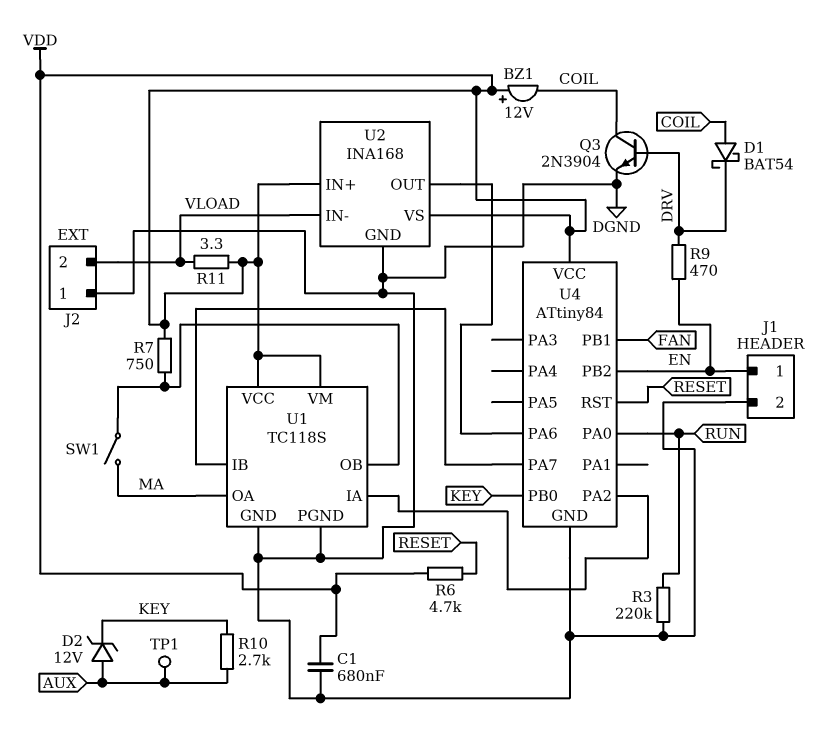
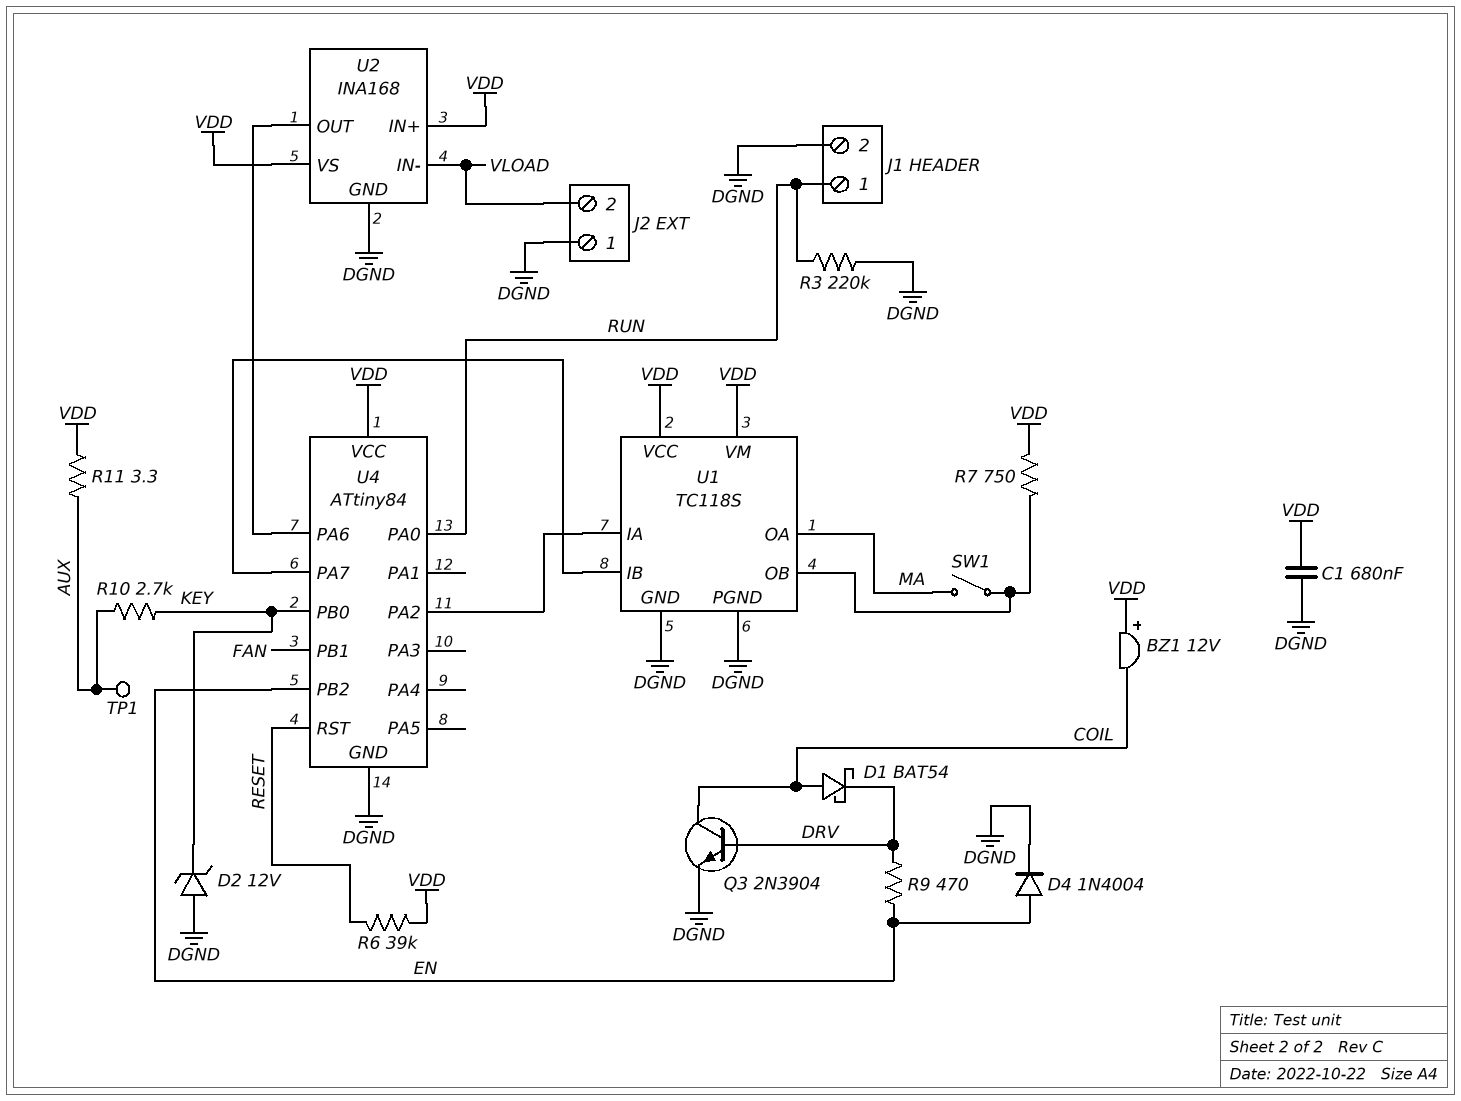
D2: zener 12V (A AUX, K KEY) -> zener 12V (A DGND, K KEY)
D4: none -> diode 1N4004 (A EN, K DGND)
J1 pin 1: EN -> RUN
R6: 4.7k (RESET, VDD) -> 39k (RESET, VDD)
R11: 3.3 (VDD, VLOAD) -> 3.3 (AUX, VDD)

